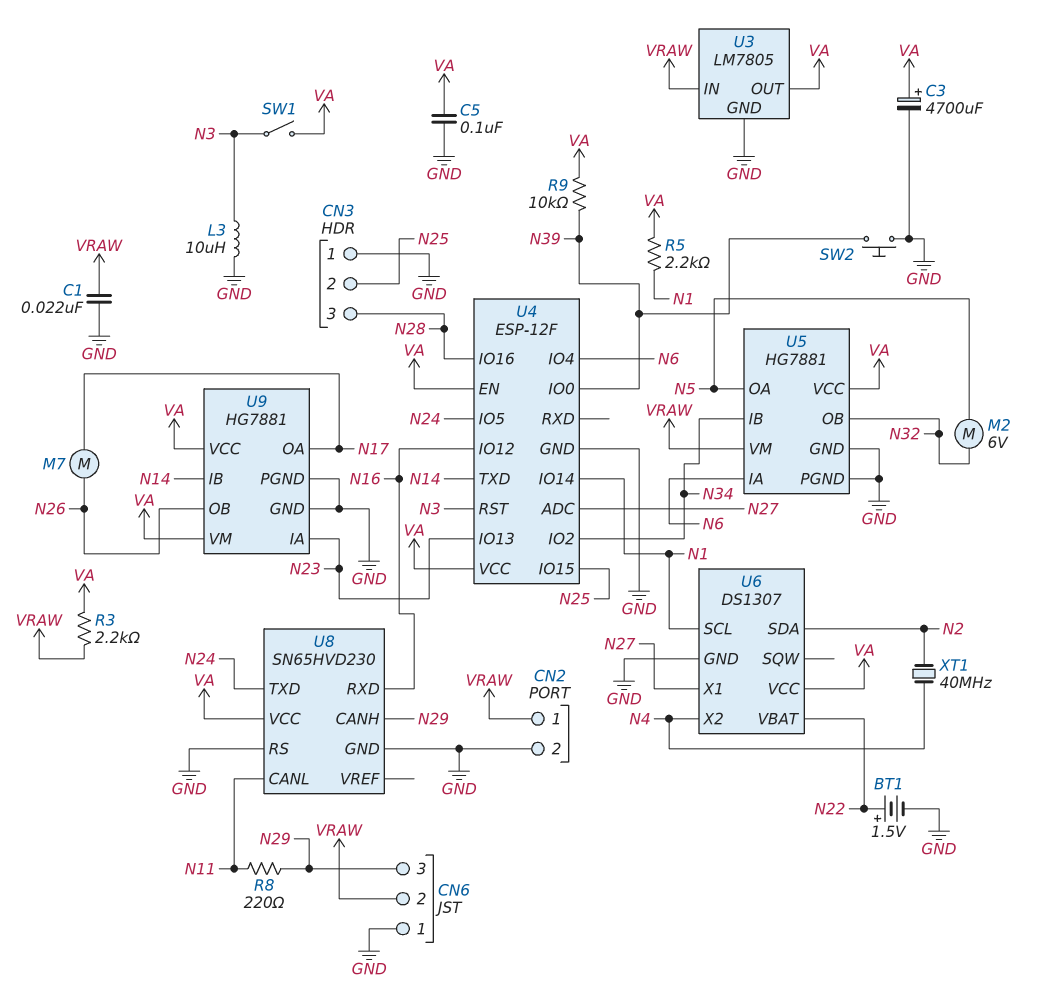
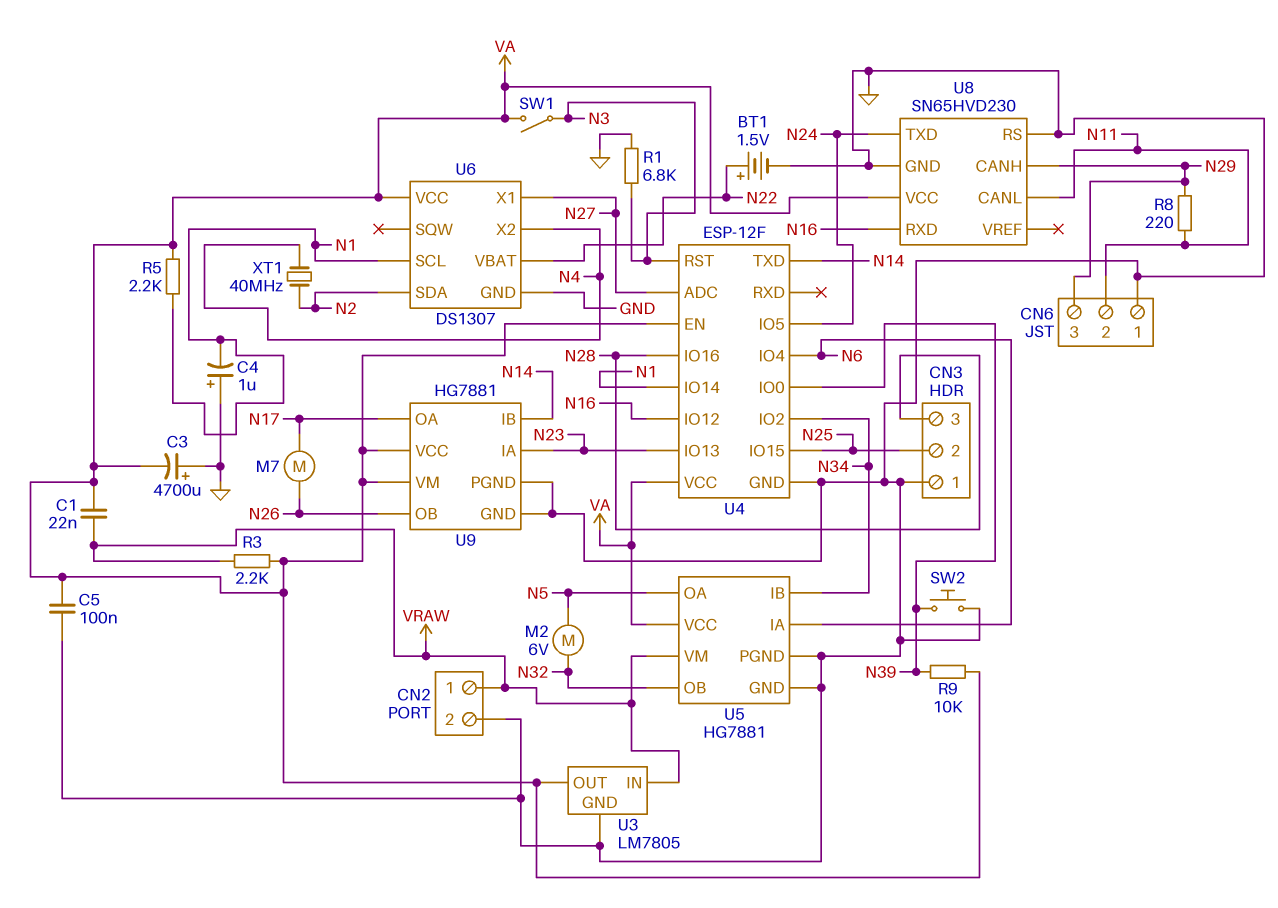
C1: 22nF (GND, VRAW) -> 22nF (VA, VRAW)
C3: 4700uF (plus VA, minus GND) -> 4700uF (plus GND, minus VA)
C4: none -> 1uF (plus GND, minus N1)
CN6 pin 2: VRAW -> N11
L3: 10uH (GND, N3) -> none
R1: none -> 6.8k (GND, N3)

